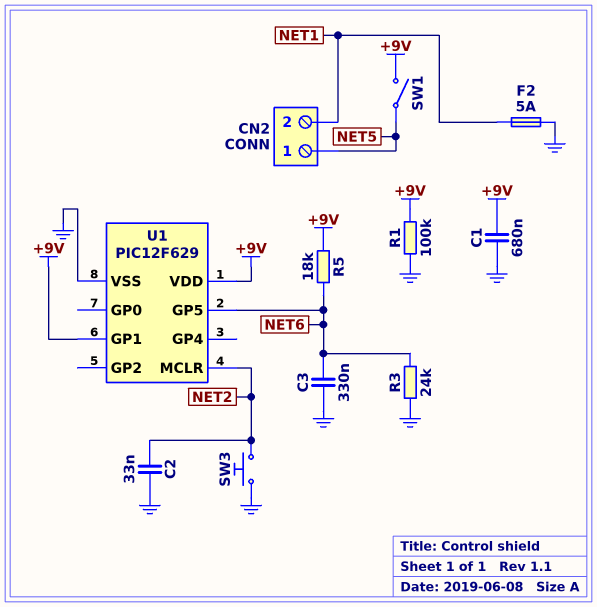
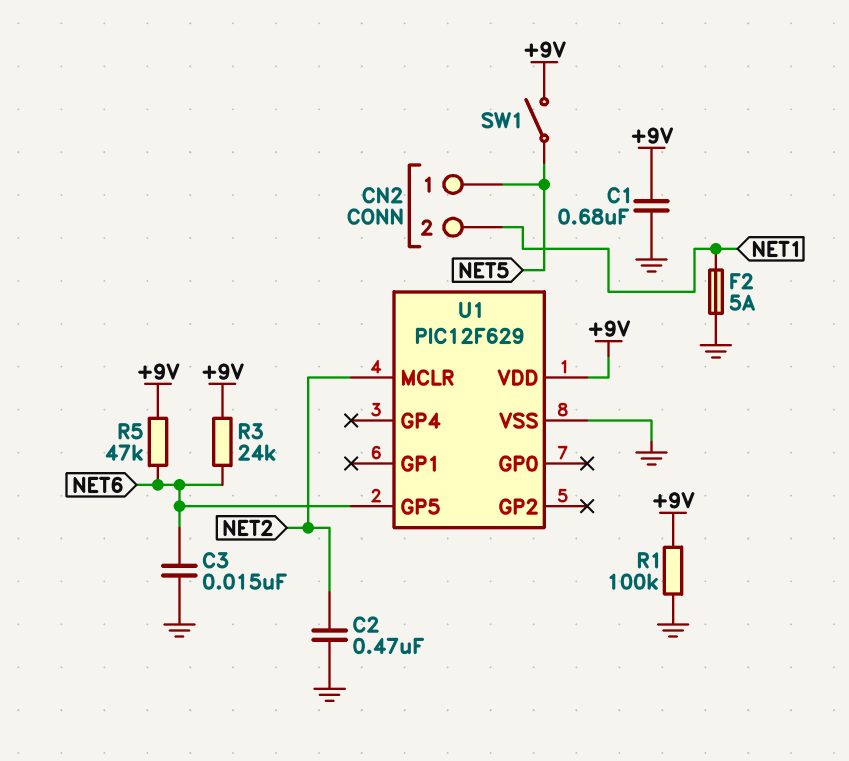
C2: 33nF (GND, NET2) -> 470nF (GND, NET2)
C3: 330nF (GND, NET6) -> 15nF (GND, NET6)
R3: 24k (GND, NET6) -> 24k (+9V, NET6)
R5: 18k (+9V, NET6) -> 47k (+9V, NET6)
SW3: button (GND, NET2) -> none
U1 pin GP1: +9V -> none

